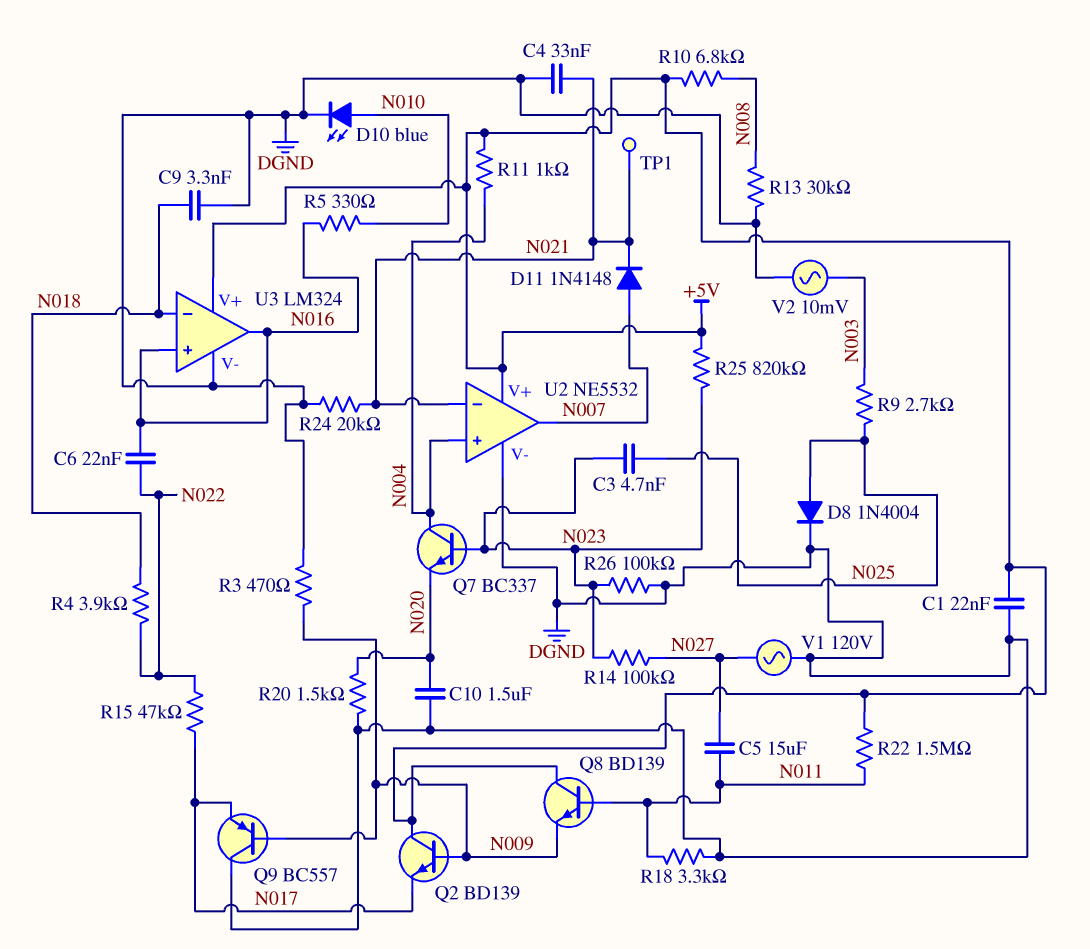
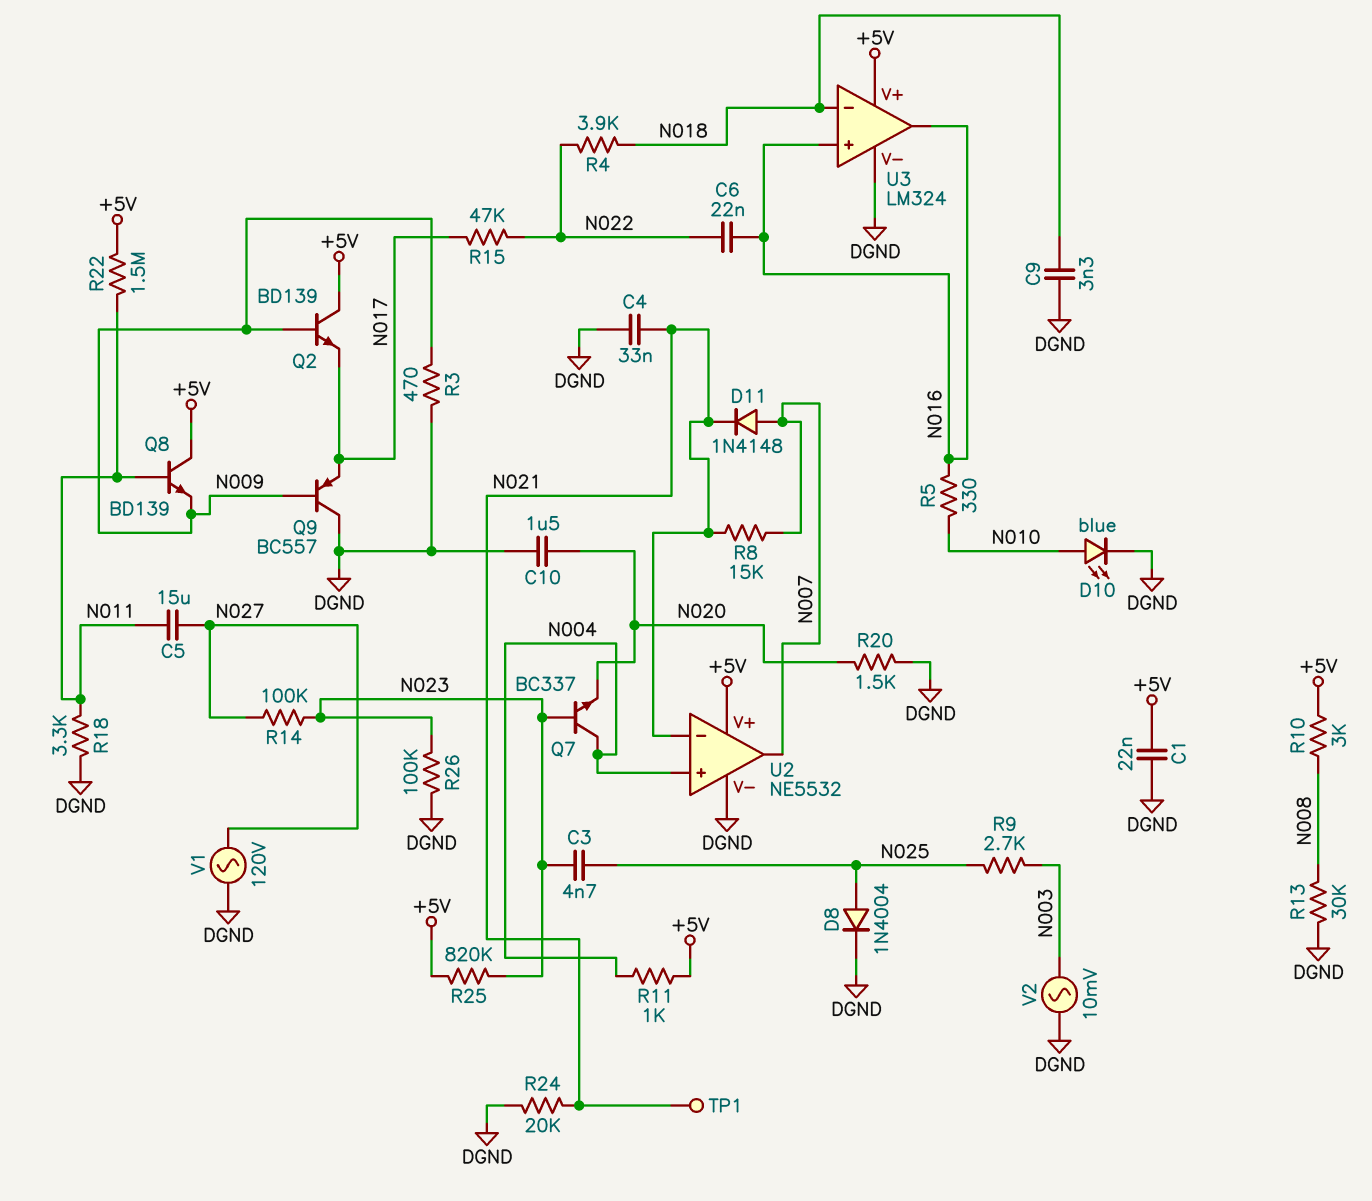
R8: none -> 15k (N007, N021)
R10: 6.8k (+5V, N008) -> 3k (+5V, N008)

